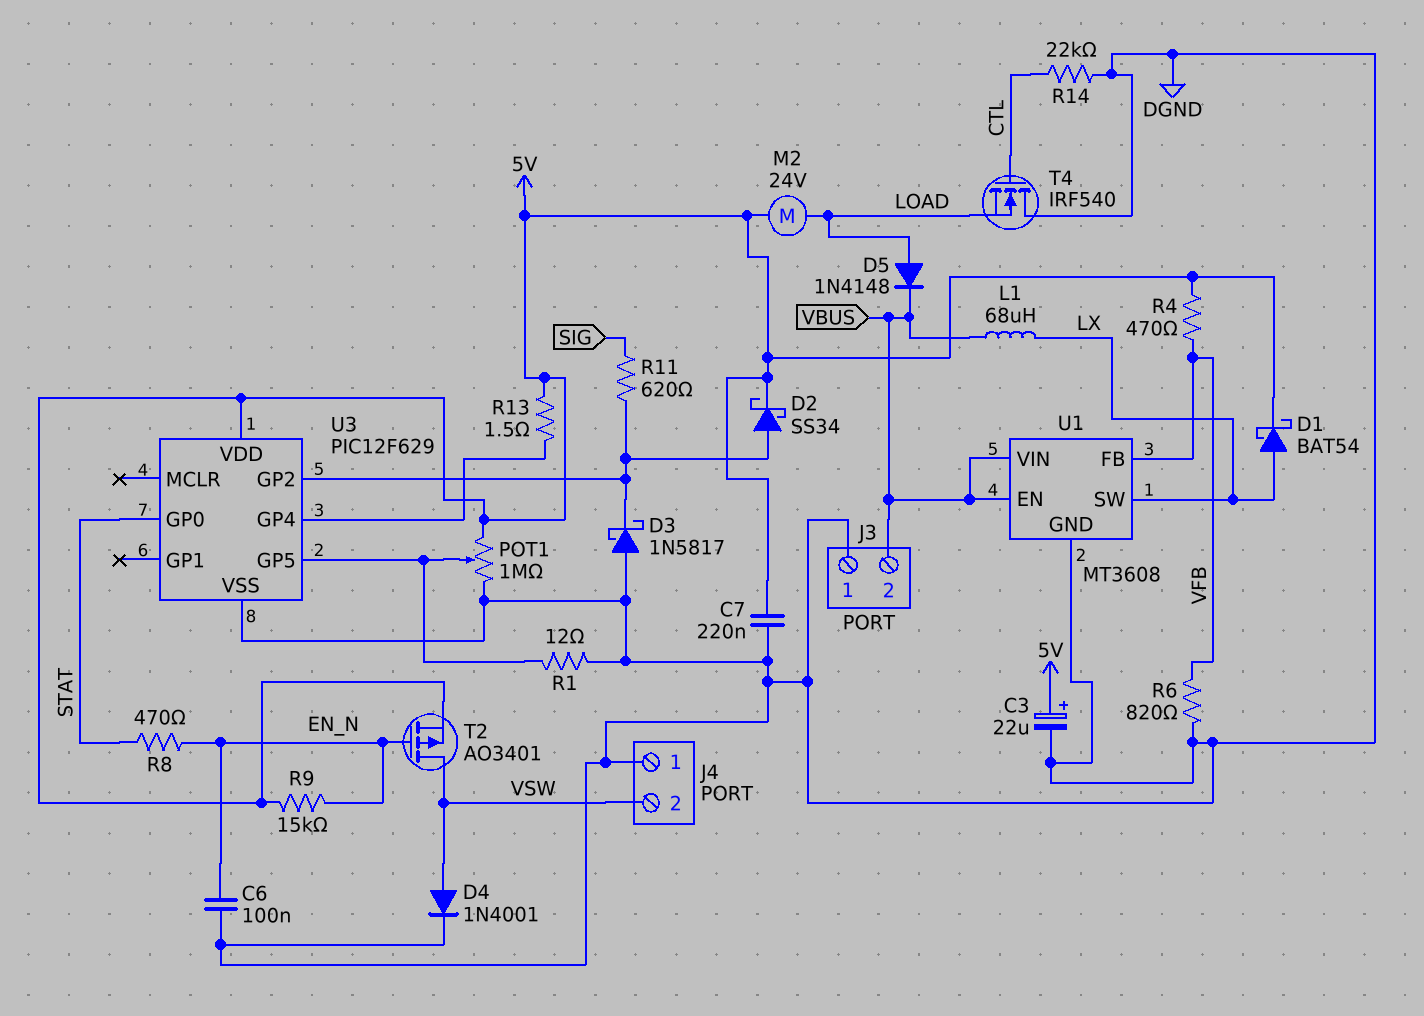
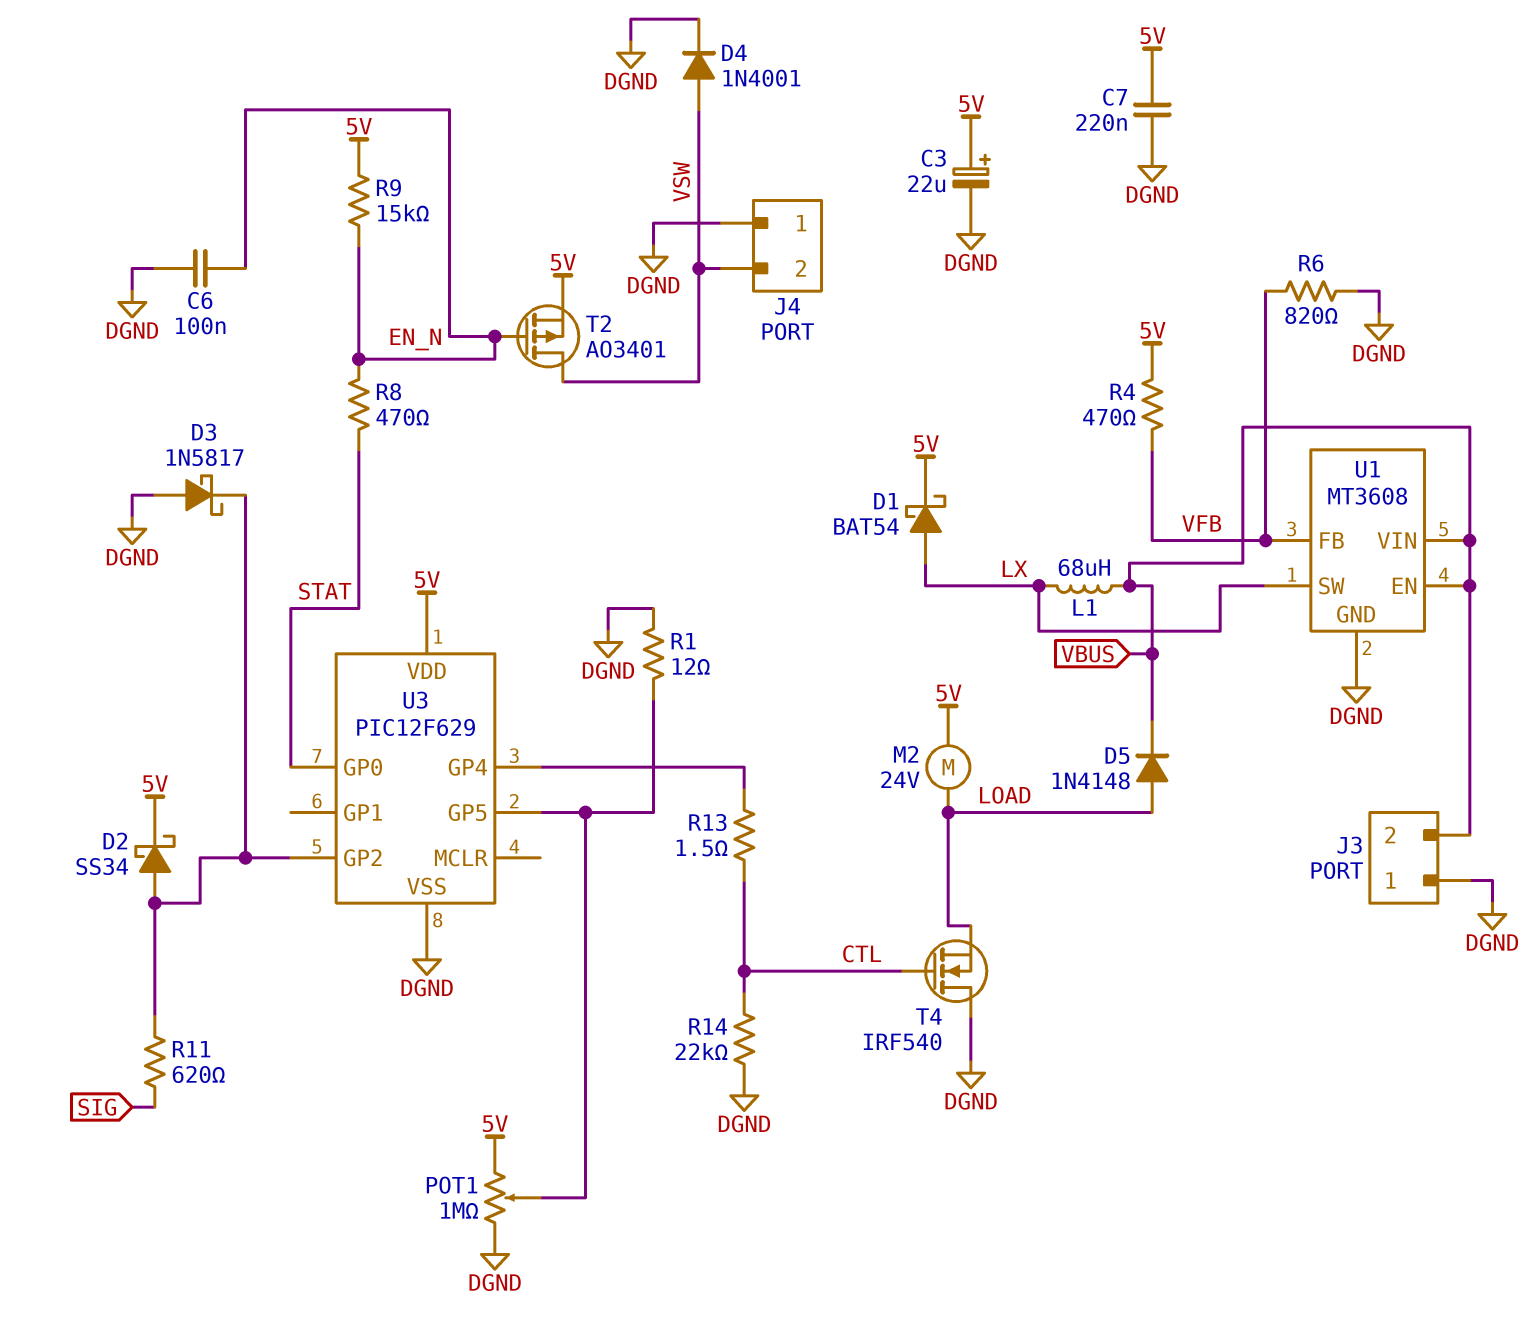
R13: 1.5 (5V, U3/GP4) -> 1.5 (CTL, U3/GP4)

